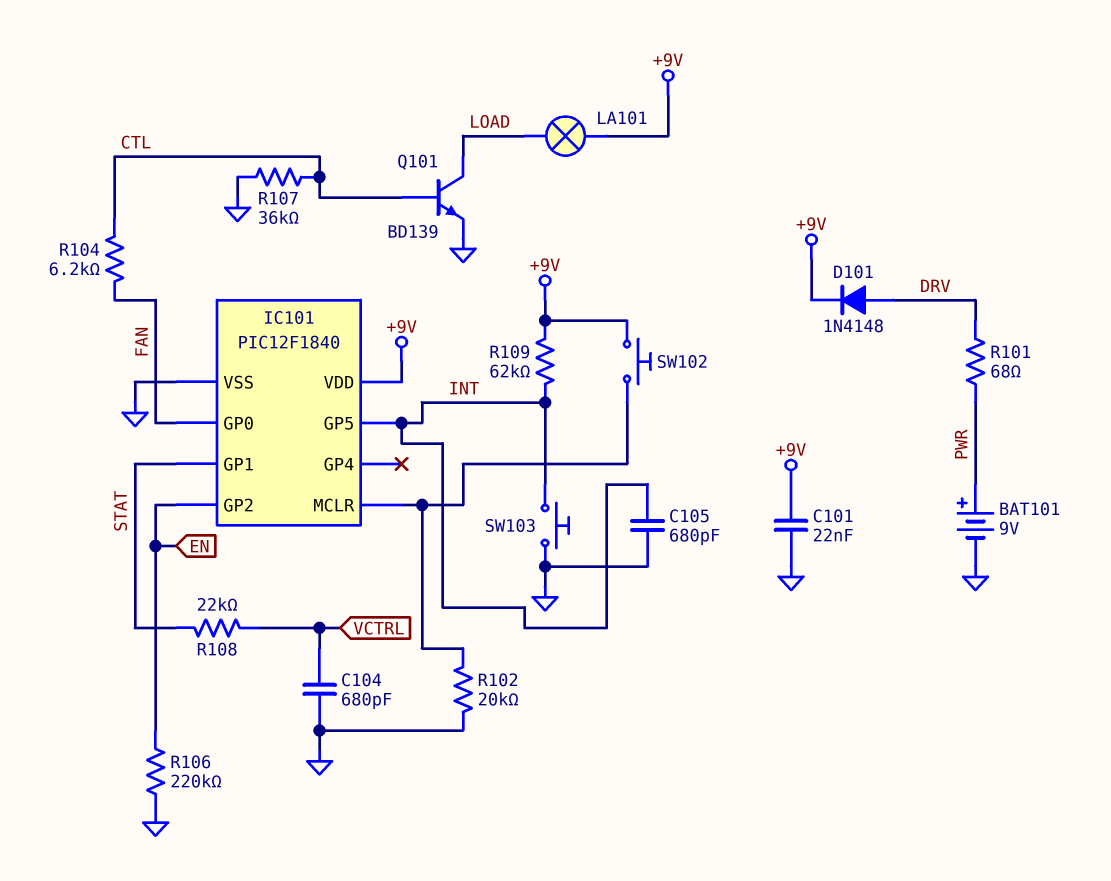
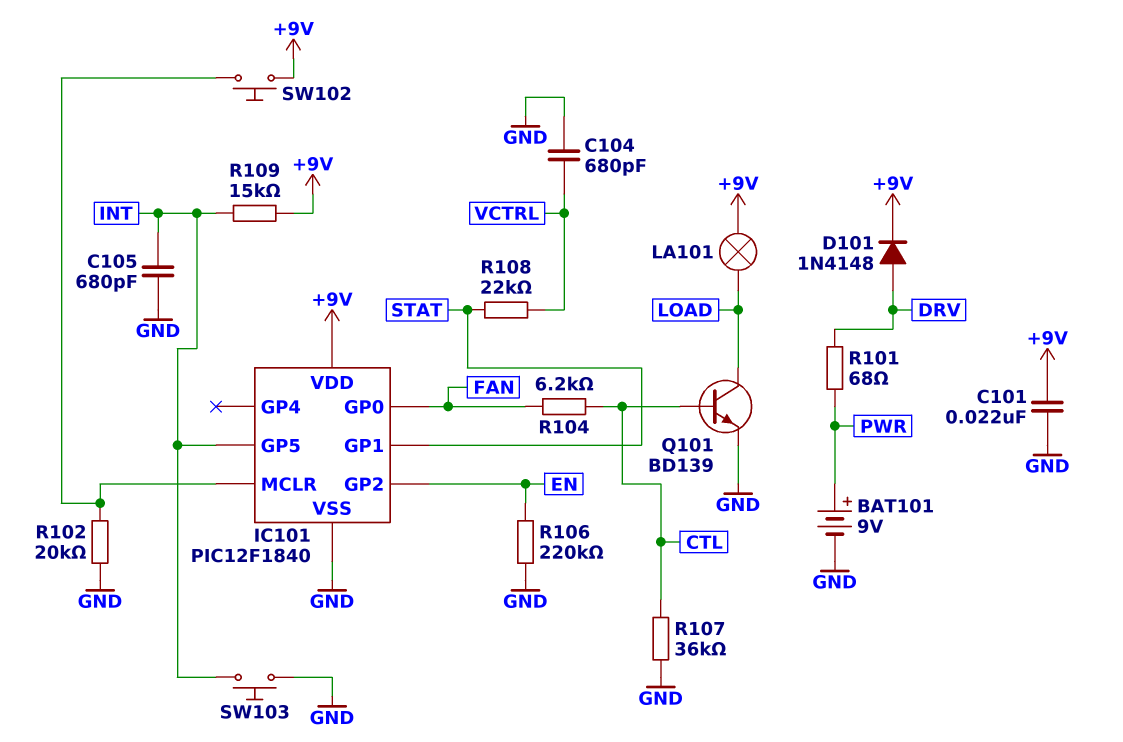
R109: 62k (+9V, INT) -> 15k (+9V, INT)

